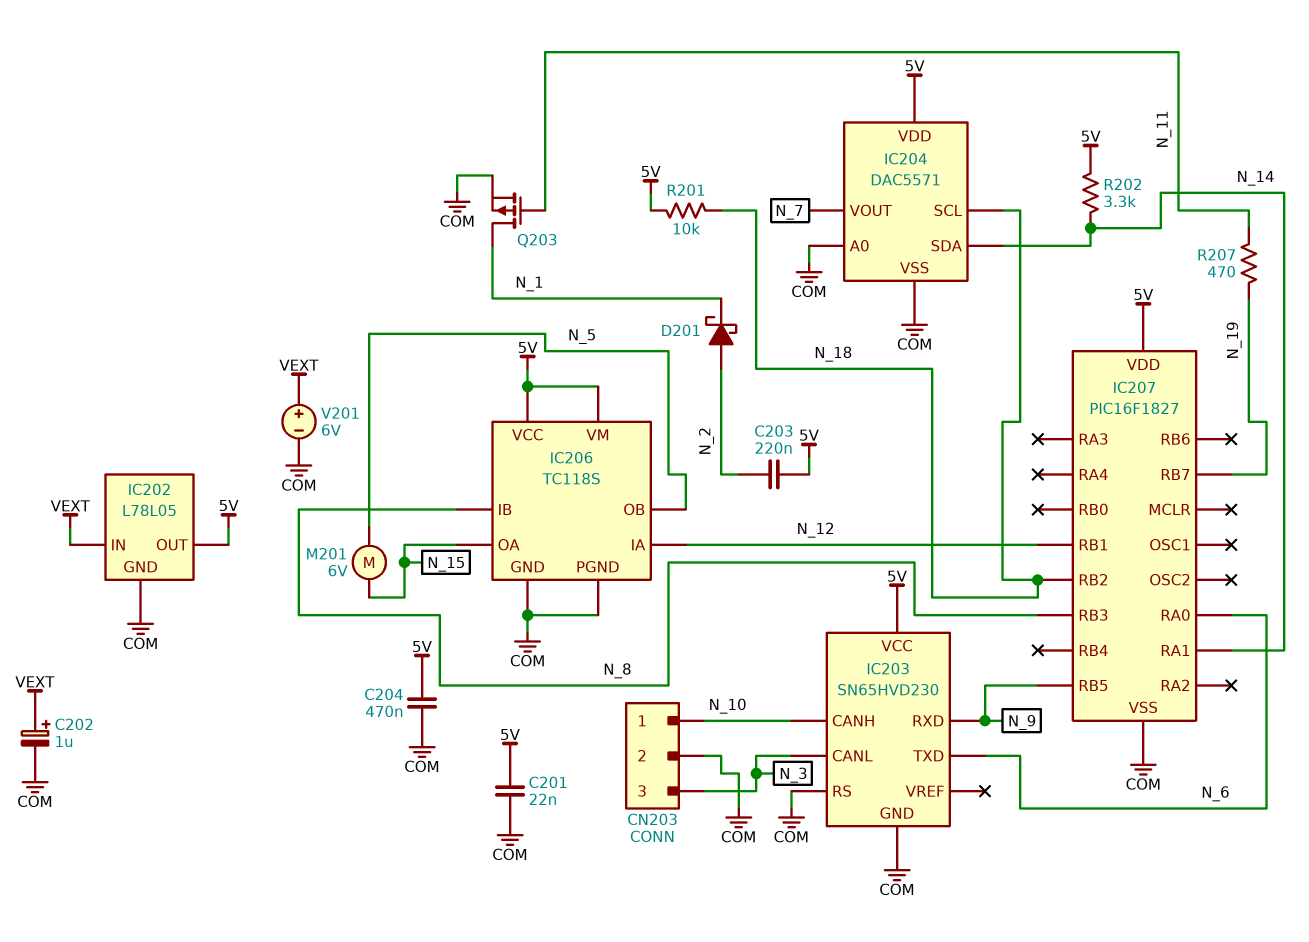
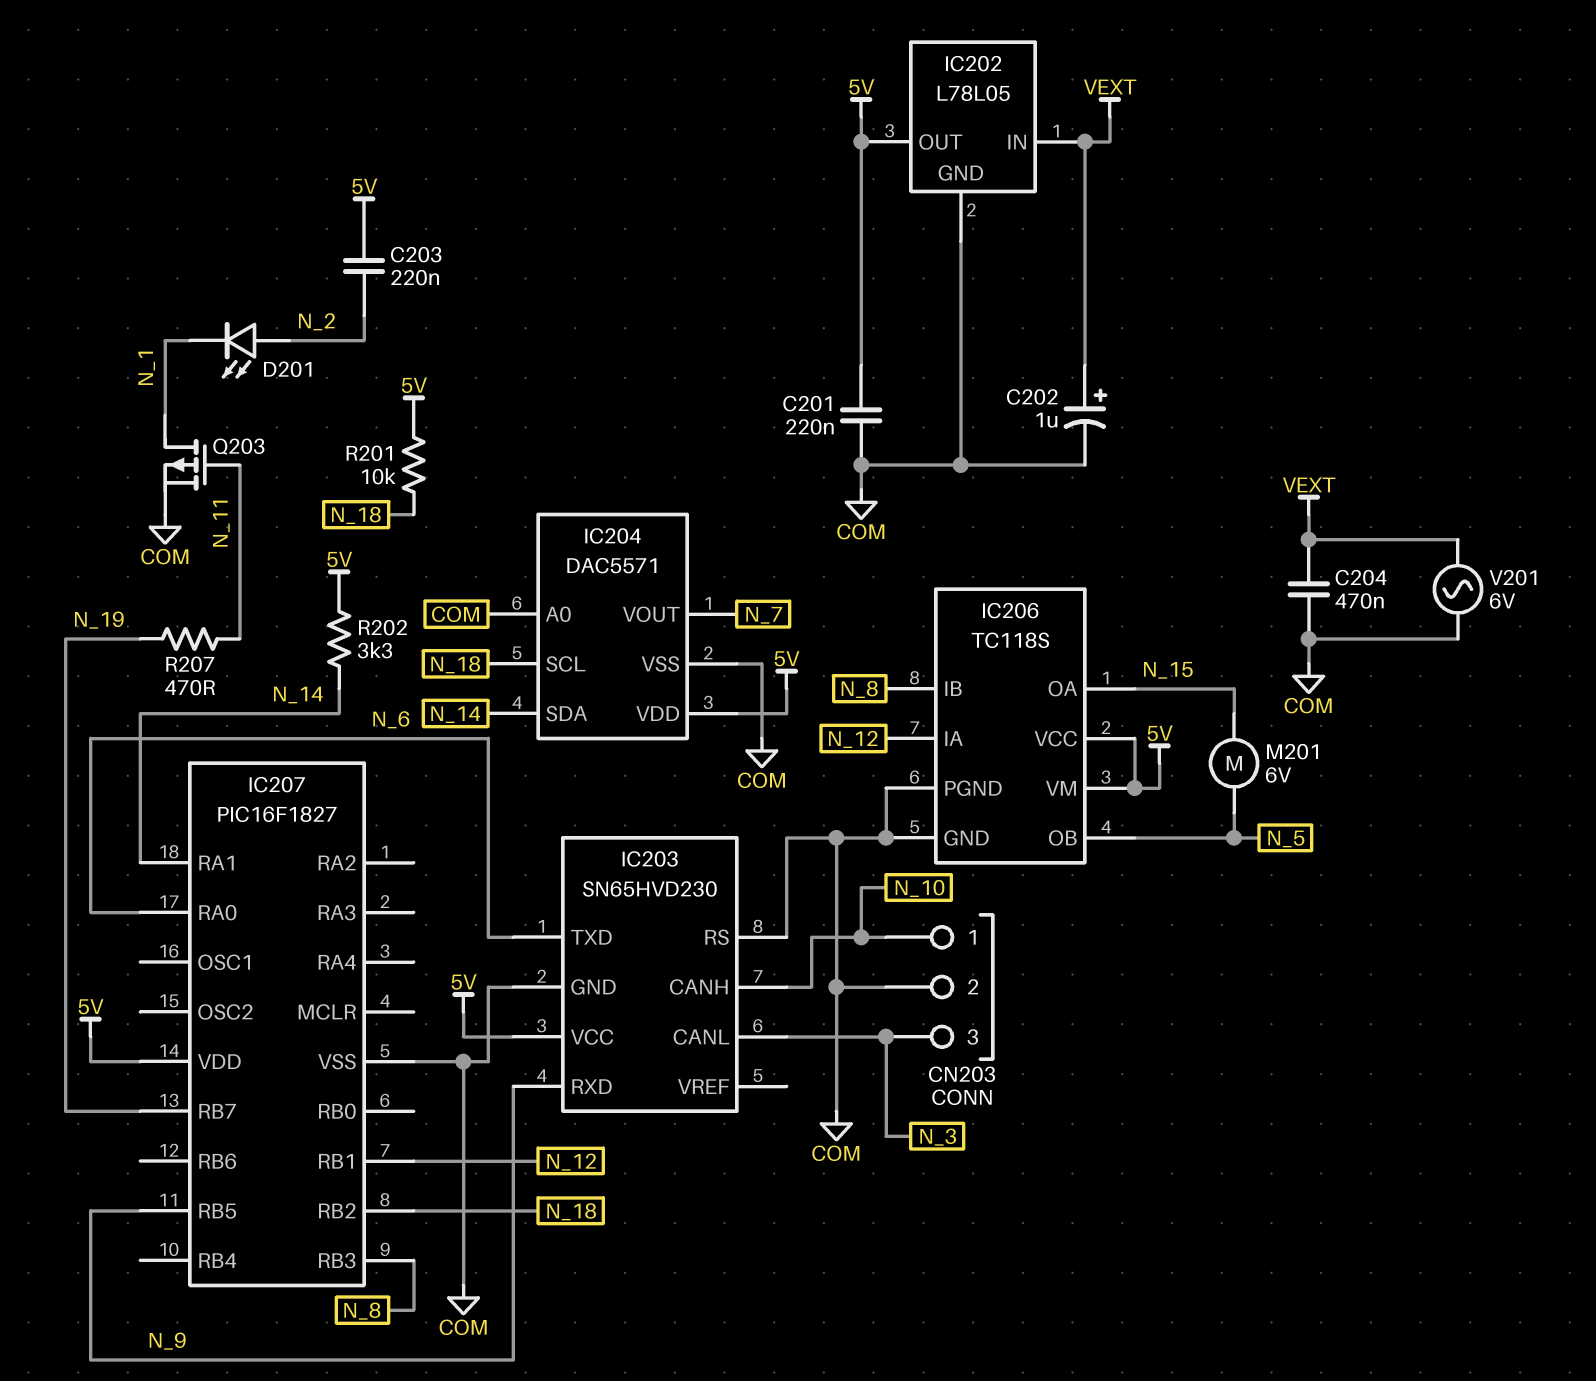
C201: 22nF (5V, COM) -> 220nF (5V, COM)
C204: 470nF (5V, COM) -> 470nF (COM, VEXT)
D201: schottky (A N_2, K N_1) -> LED (A N_2, K N_1)
V201: 6V (plus VEXT, minus COM) -> AC 6V (COM, VEXT)

